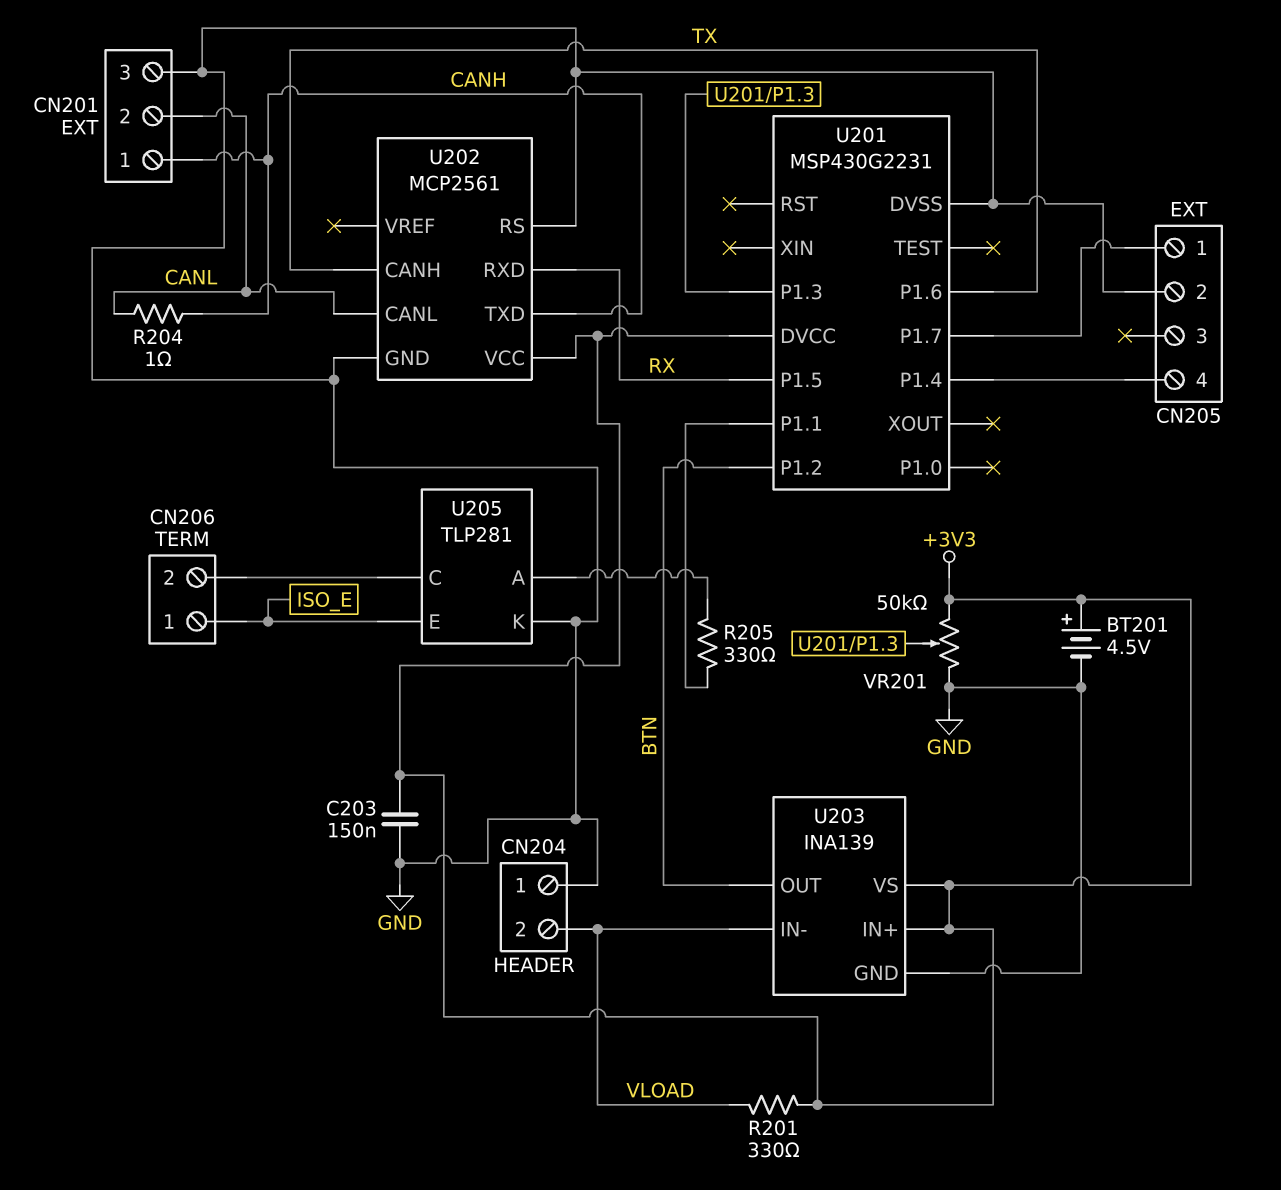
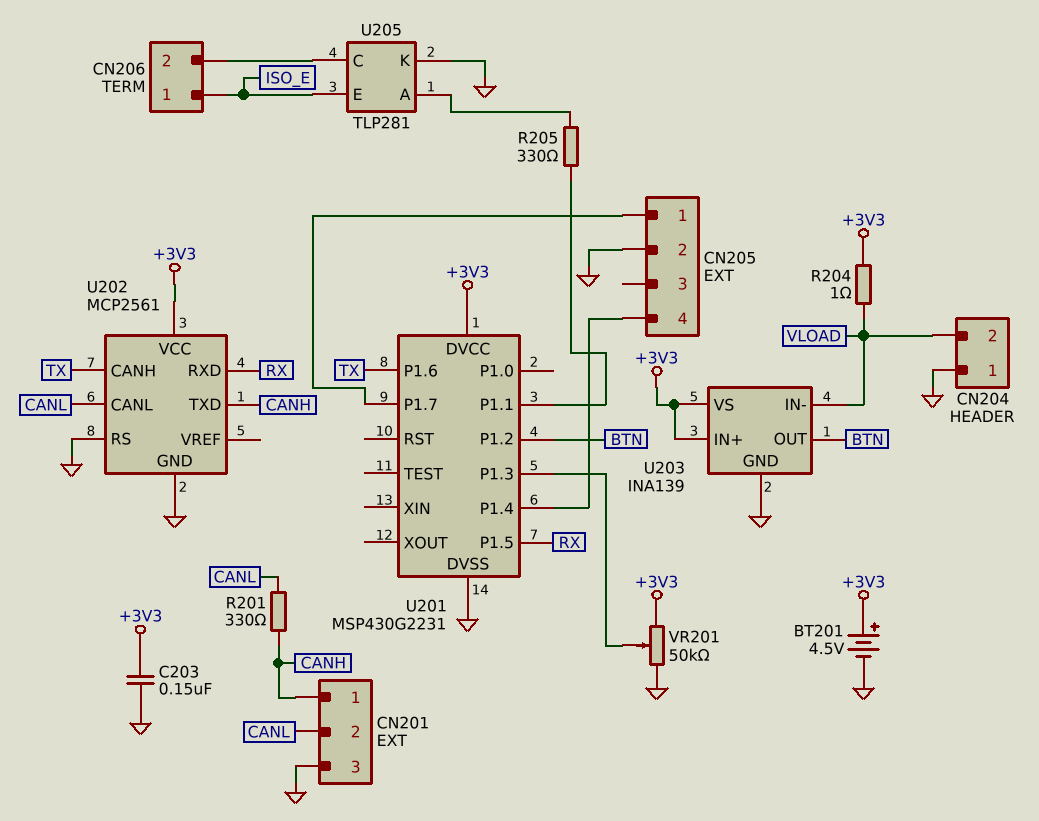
R201: 330 (+3V3, VLOAD) -> 330 (CANH, CANL)
R204: 1 (CANH, CANL) -> 1 (+3V3, VLOAD)

